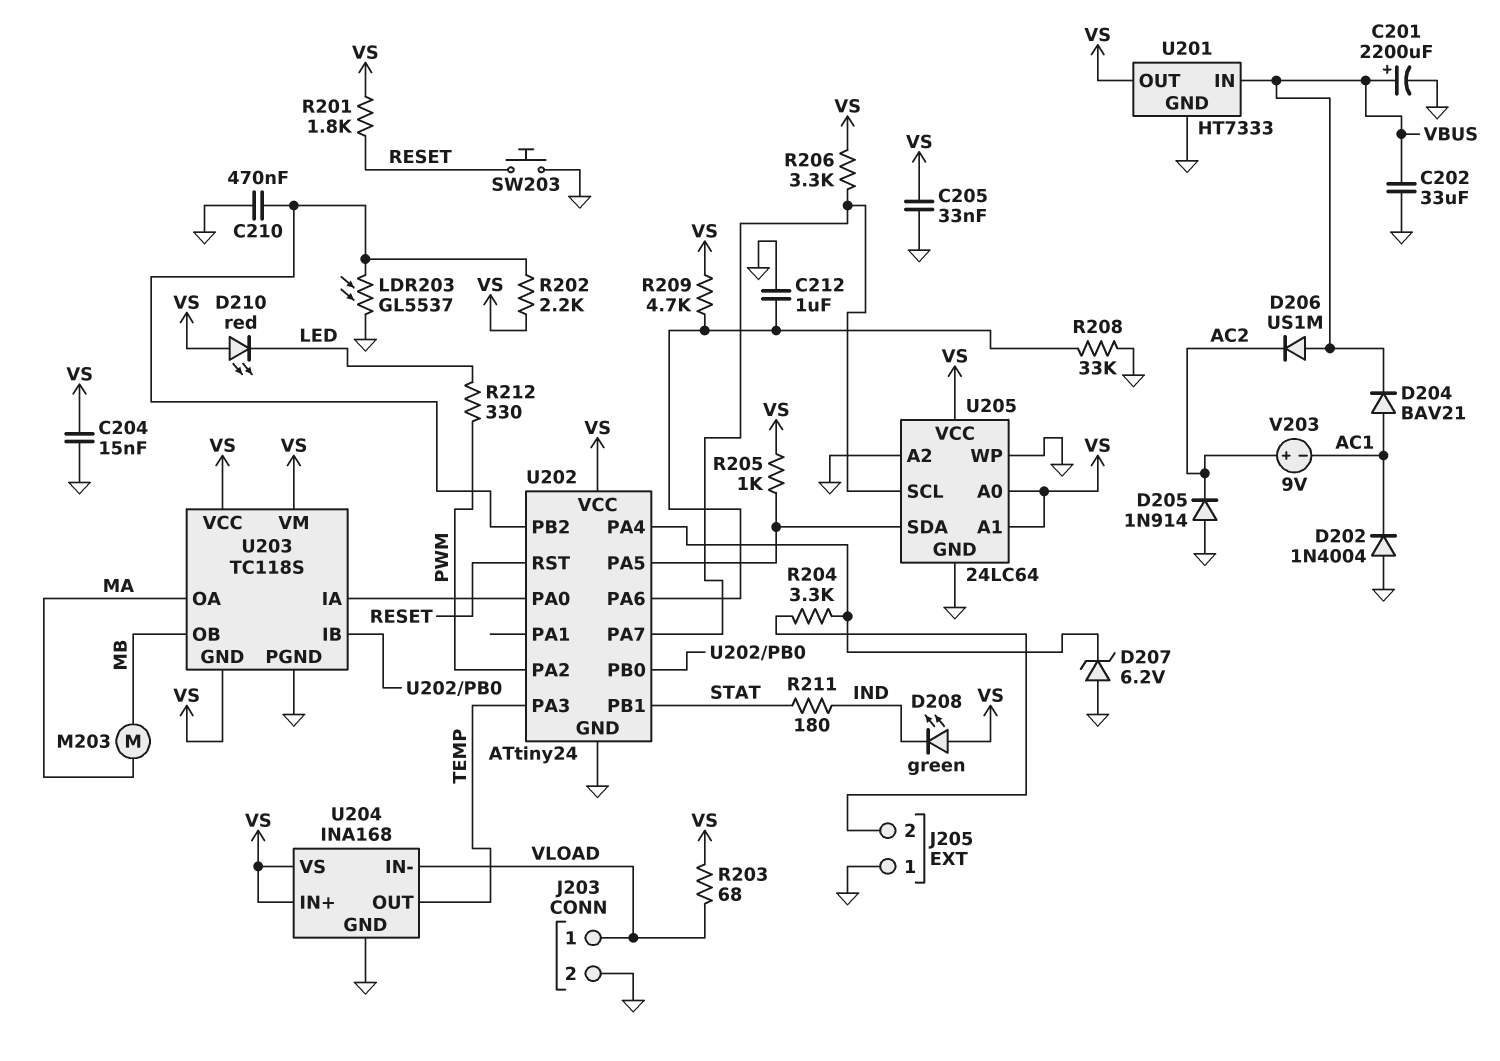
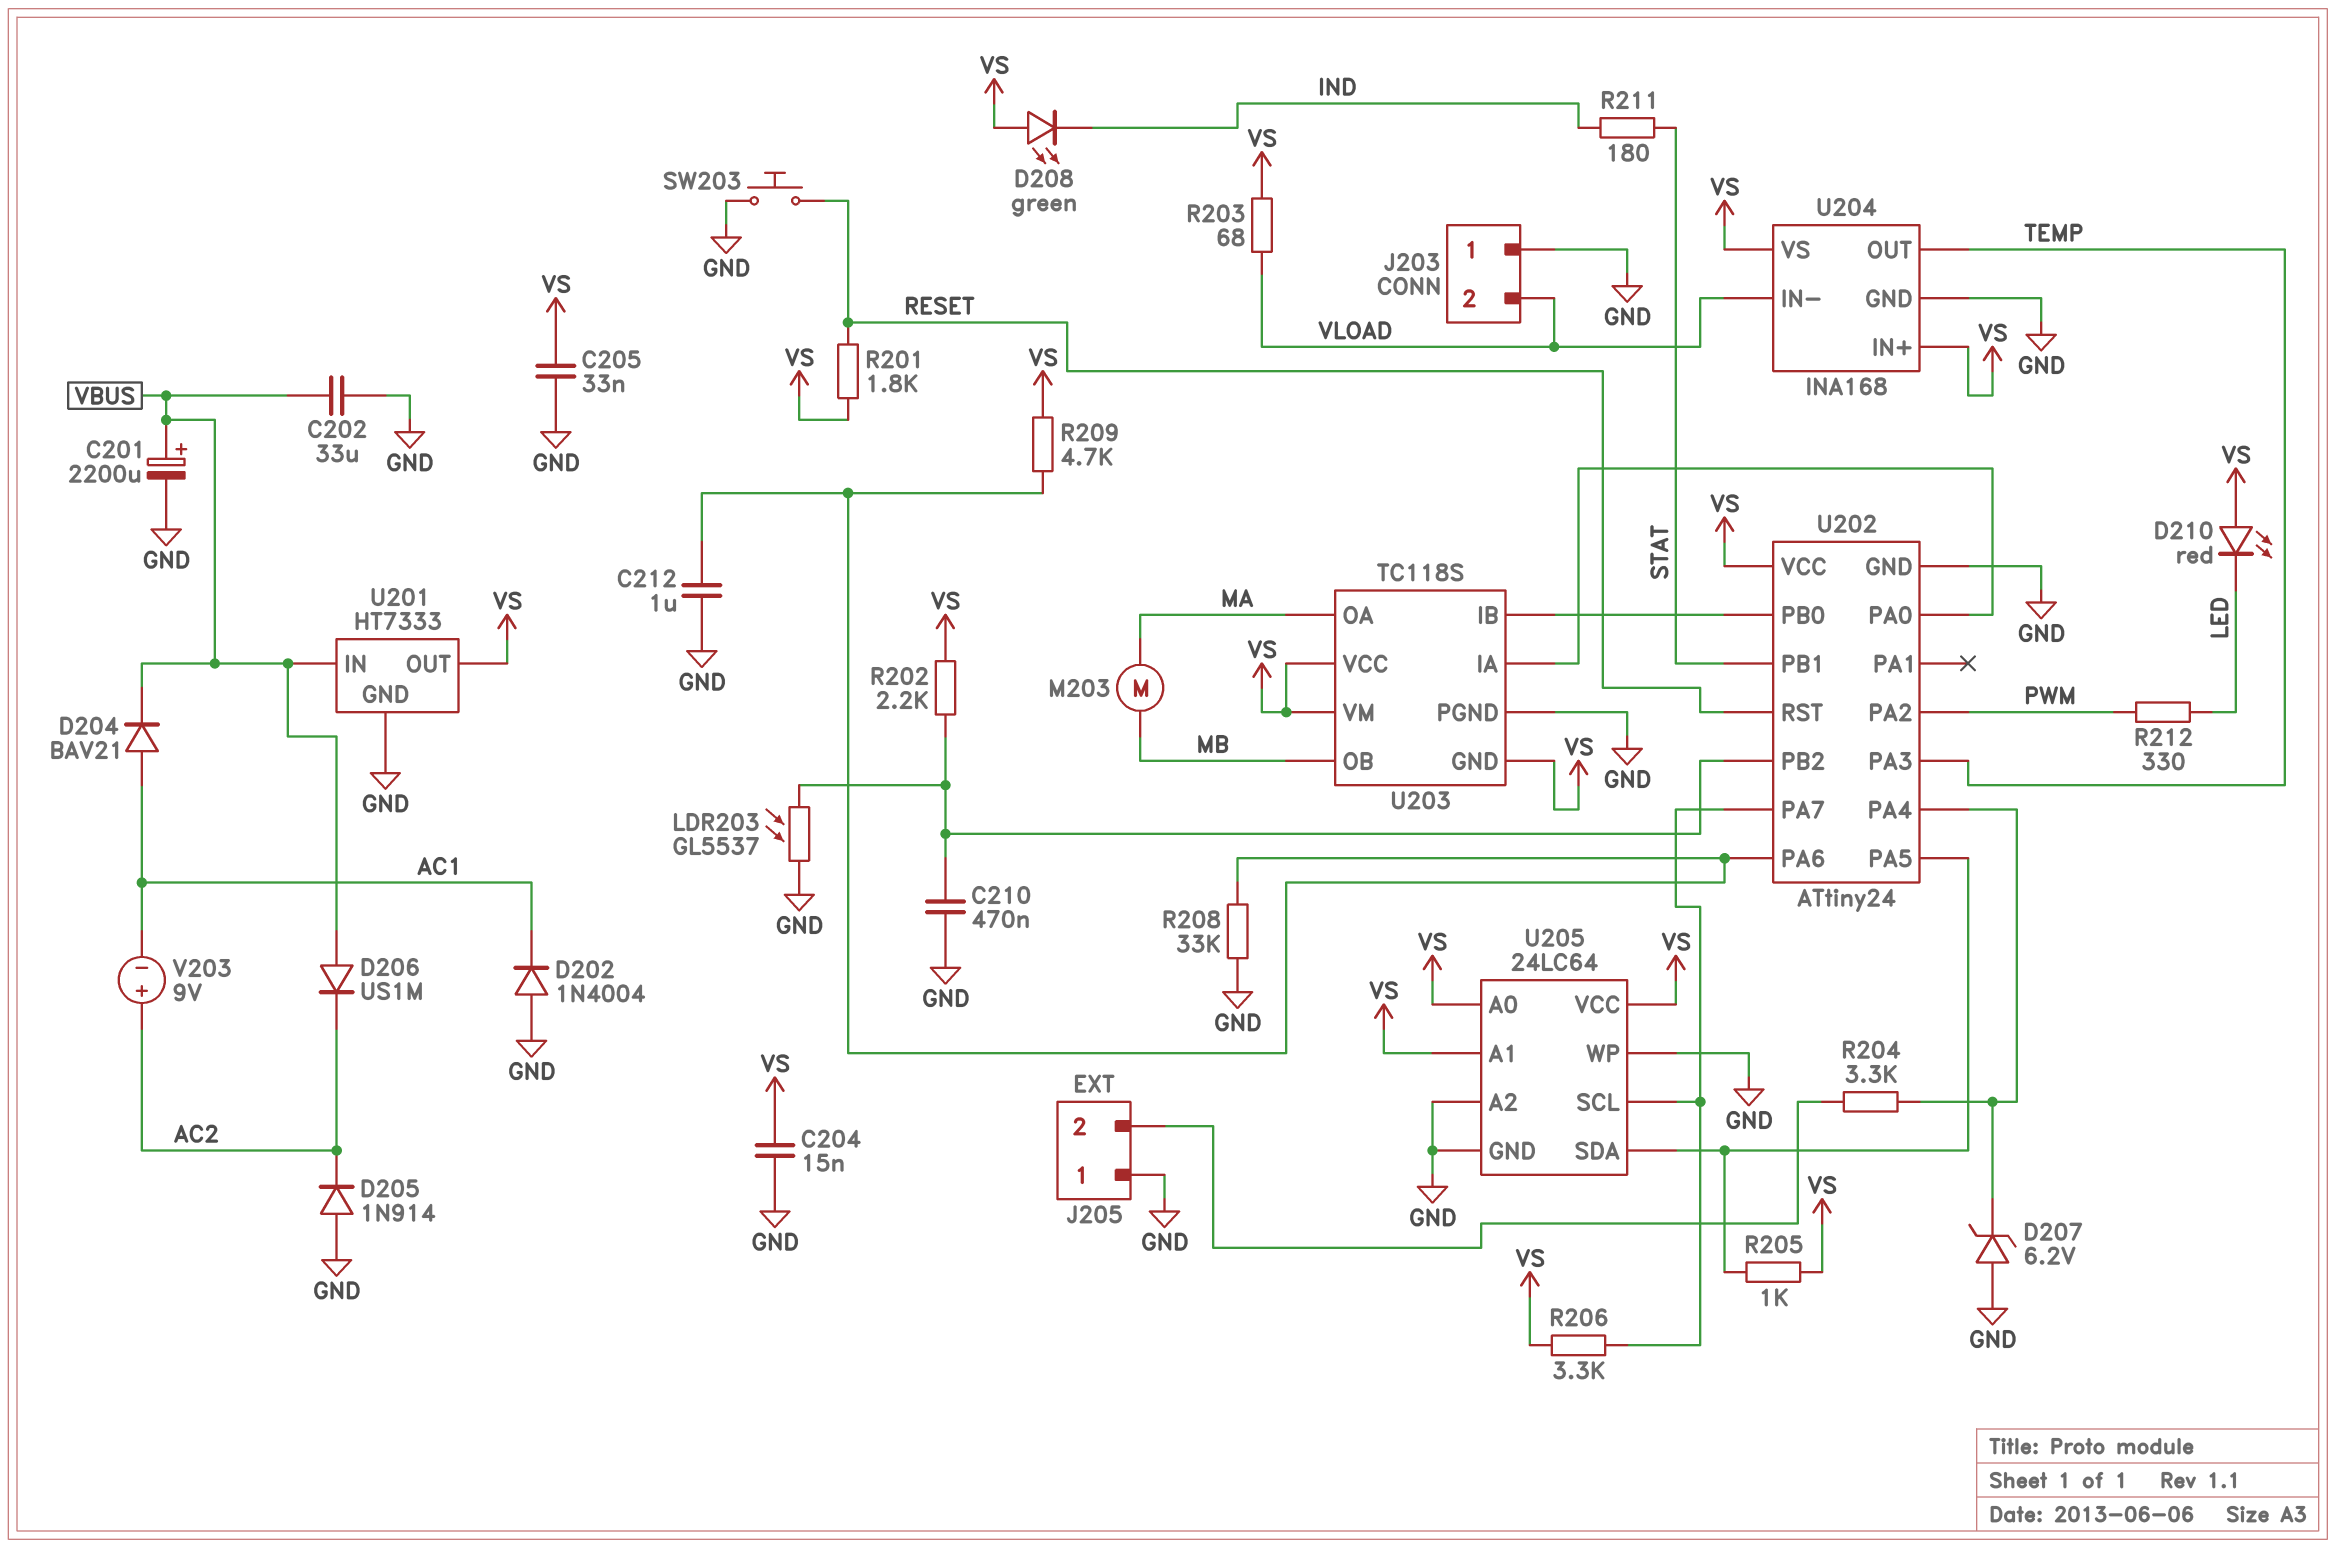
J203 pin 1: VLOAD -> GND
J203 pin 2: GND -> VLOAD

